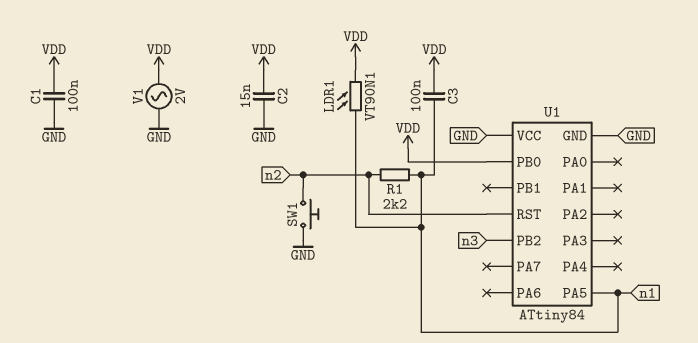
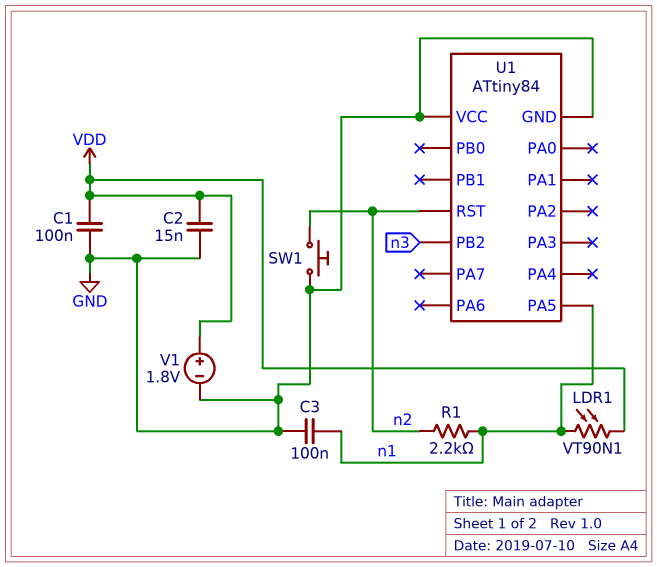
C3: 100nF (VDD, n1) -> 100nF (GND, n1)
U1 pin PB0: VDD -> none
V1: AC 2V (GND, VDD) -> 1.8V (plus VDD, minus GND)

